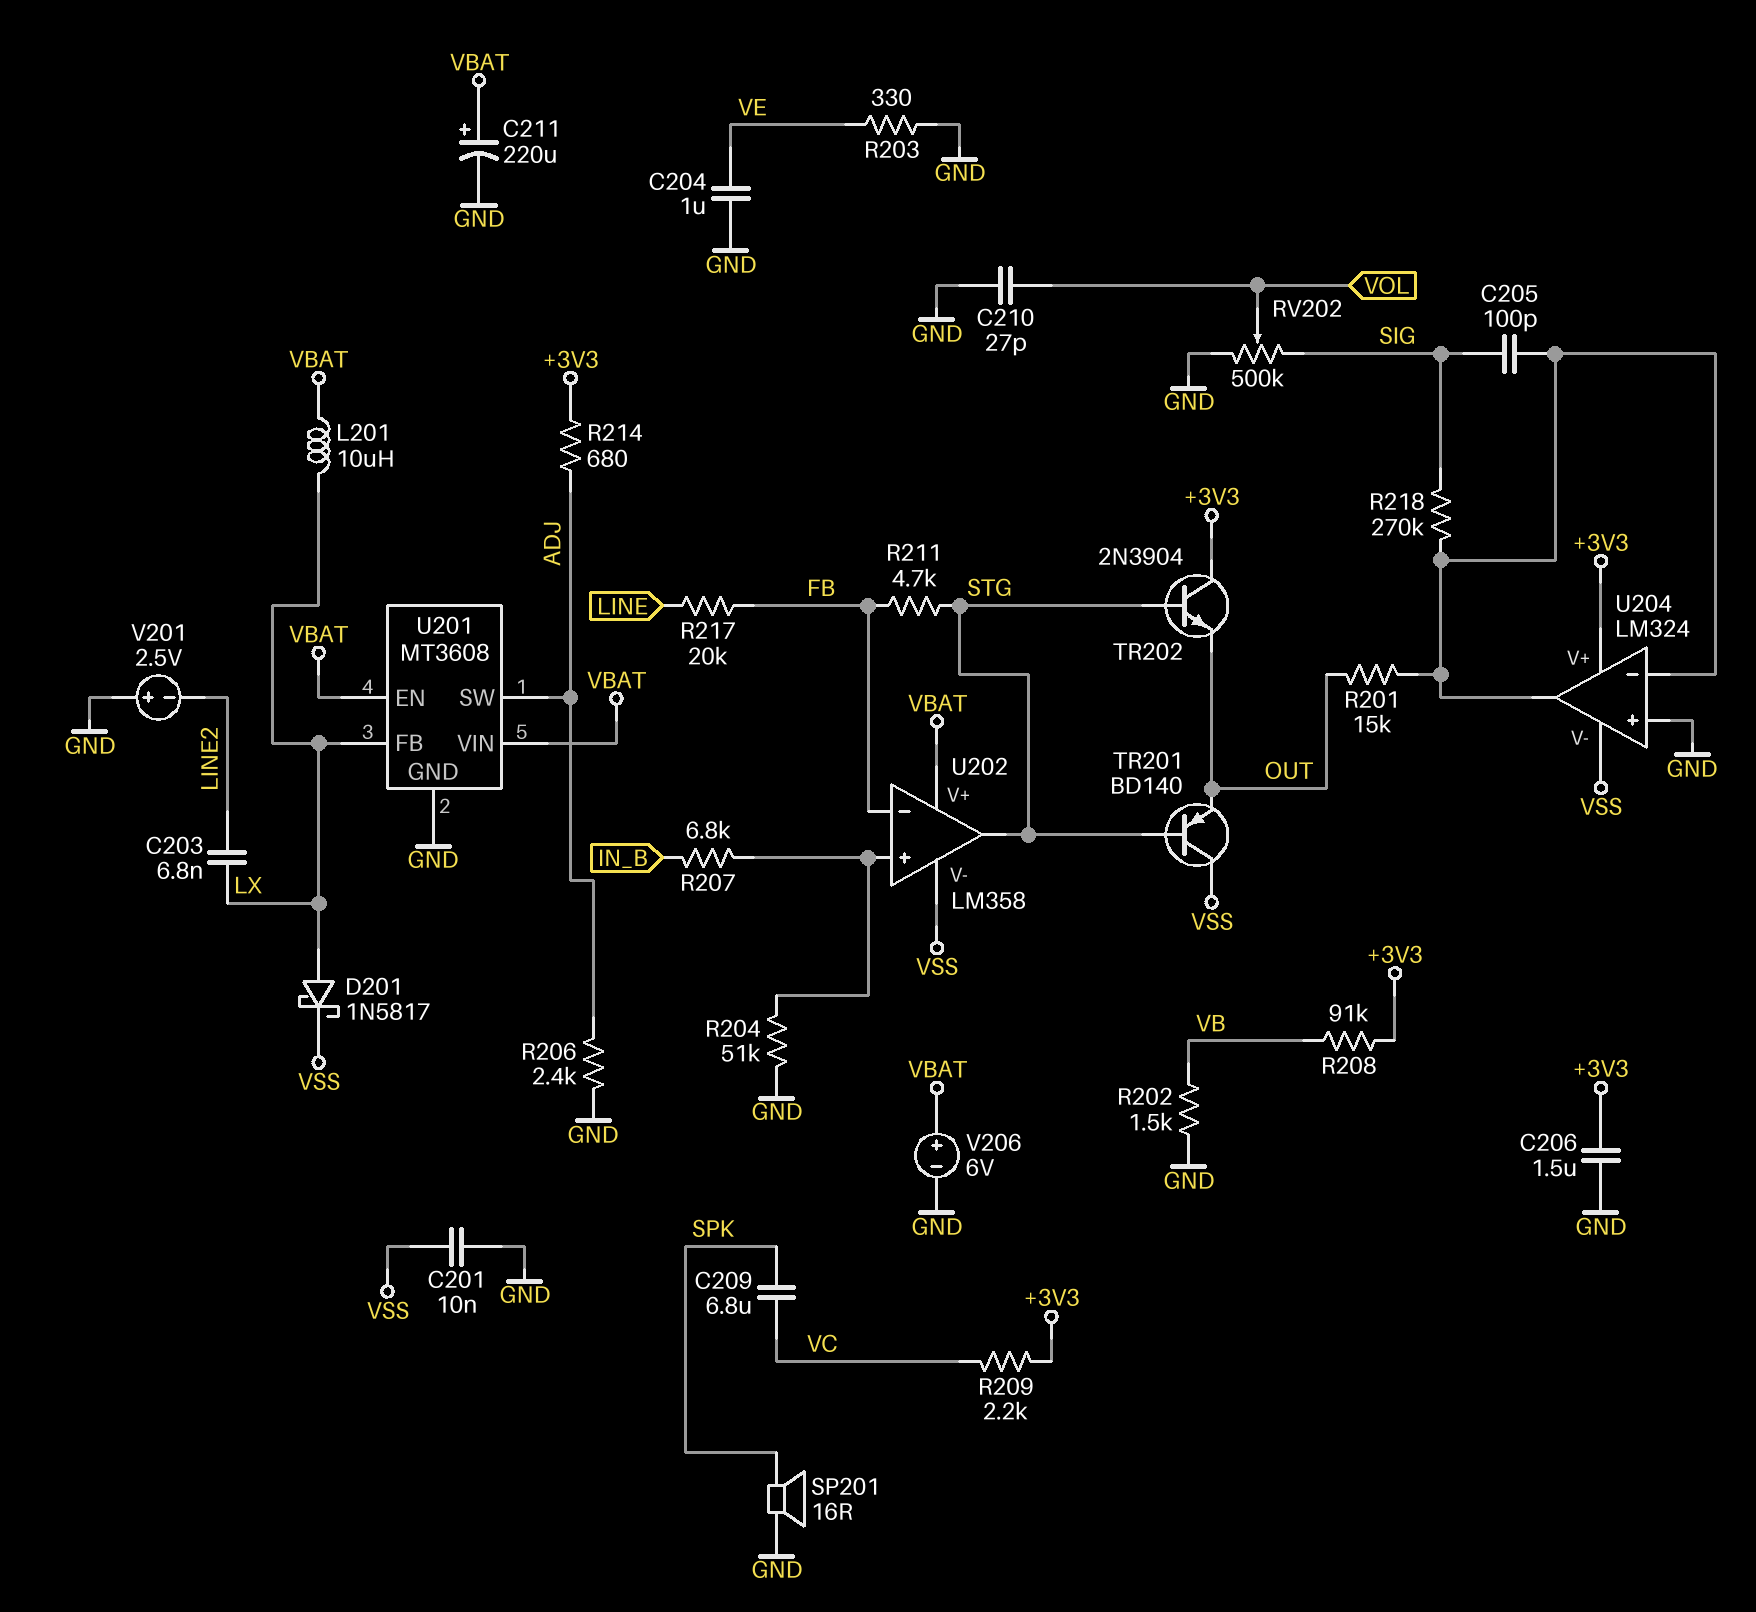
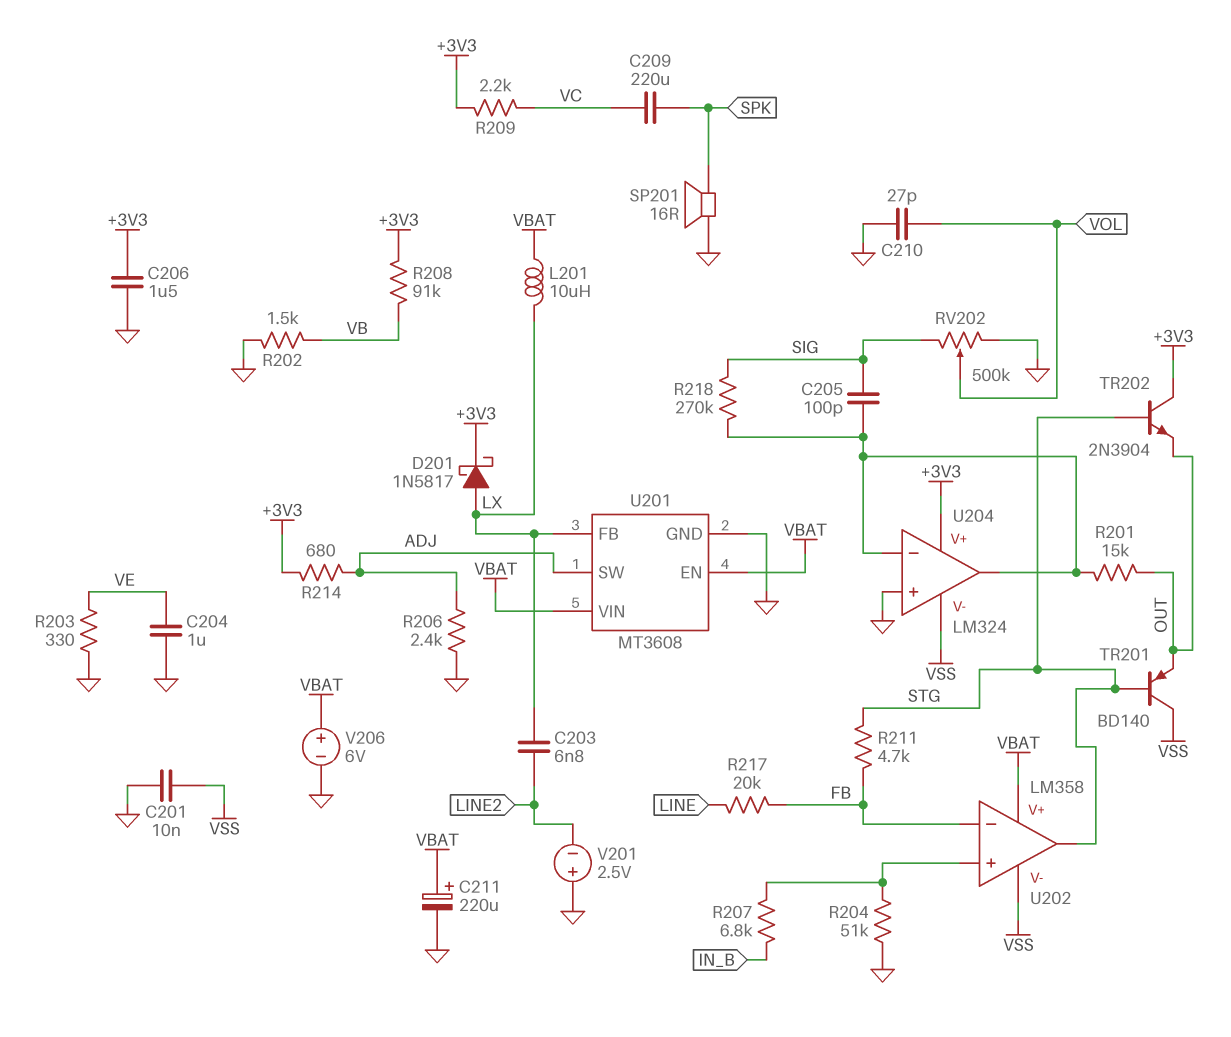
C209: 6.8uF (SPK, VC) -> 220uF (SPK, VC)
D201: schottky 1N5817 (A LX, K VSS) -> schottky 1N5817 (A LX, K +3V3)

